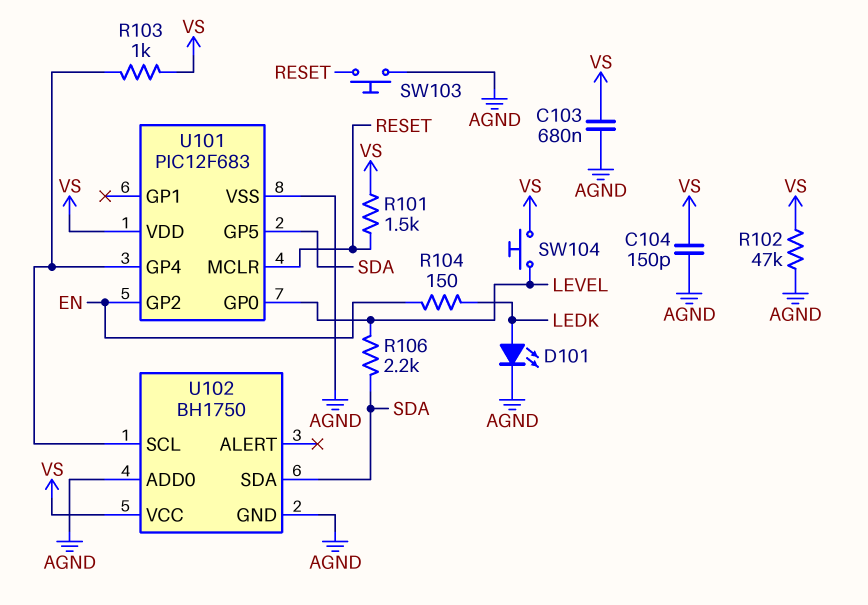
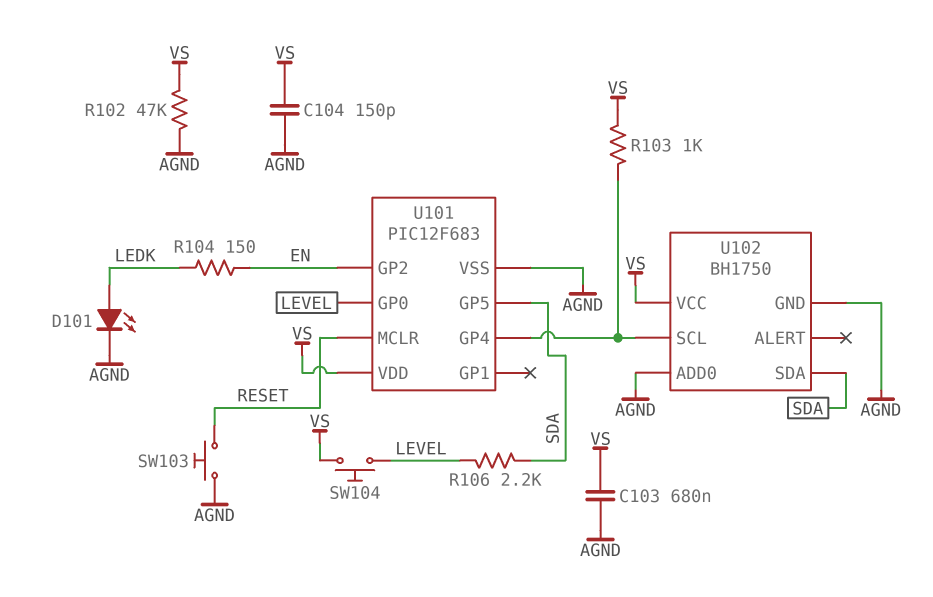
R101: 1.5k (RESET, VS) -> none

